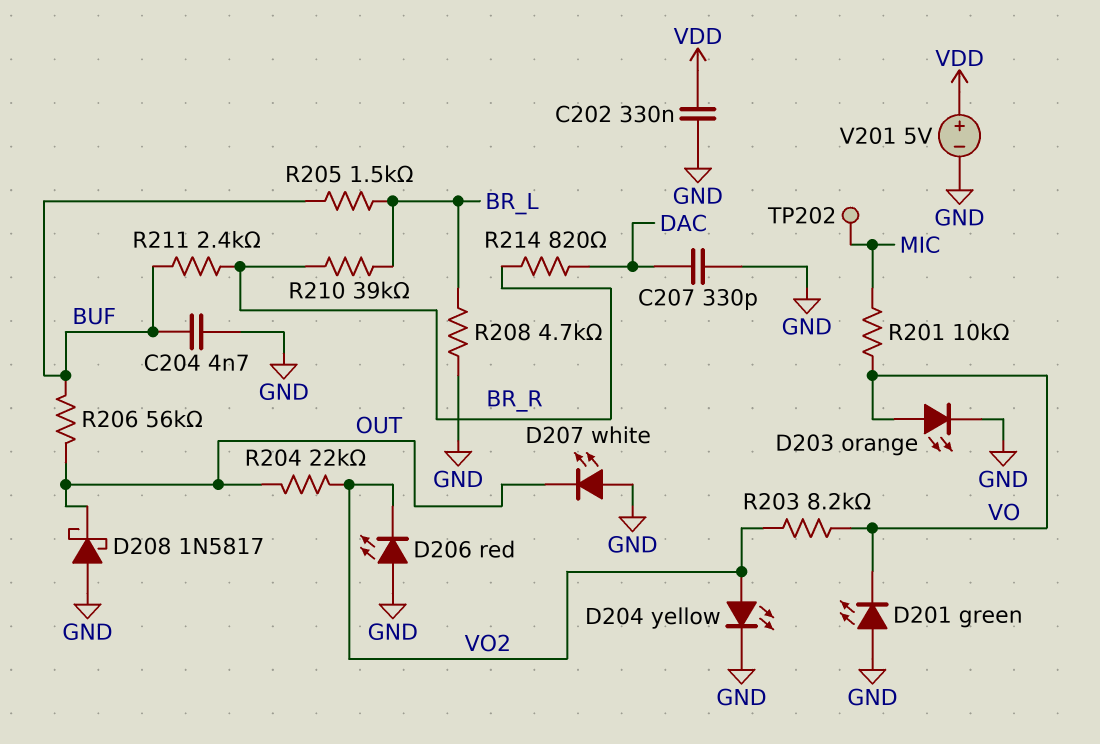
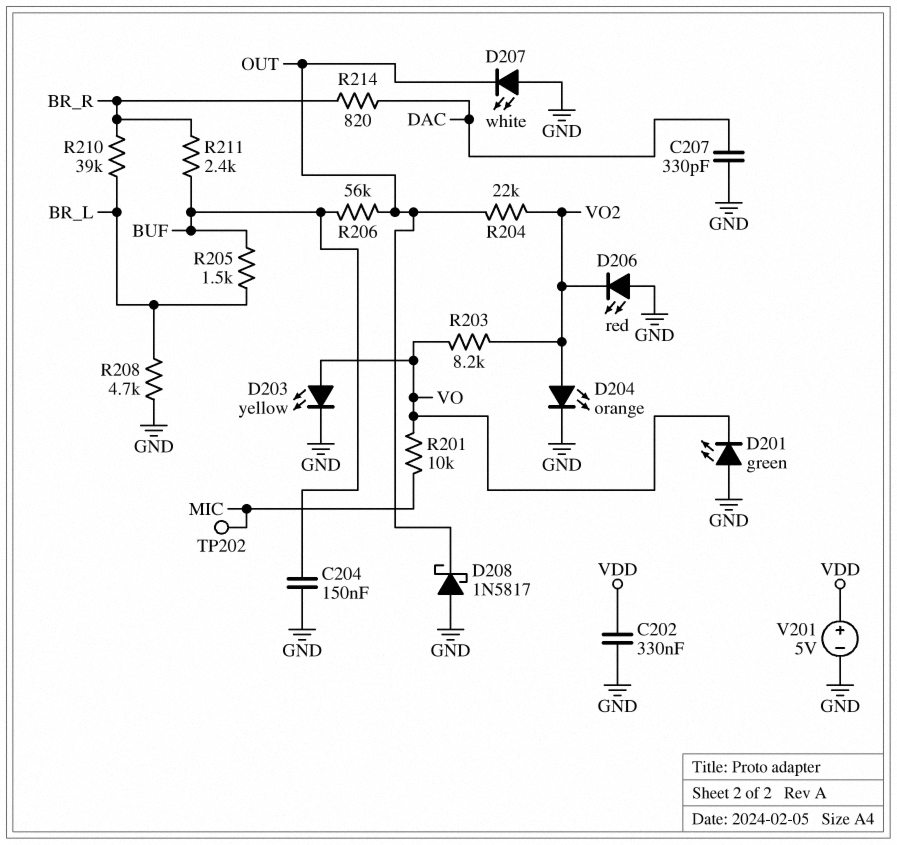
C204: 4.7nF (BUF, GND) -> 150nF (BUF, GND)
D203: LED orange (A VO, K GND) -> LED yellow (A VO, K GND)
D204: LED yellow (A VO2, K GND) -> LED orange (A VO2, K GND)

